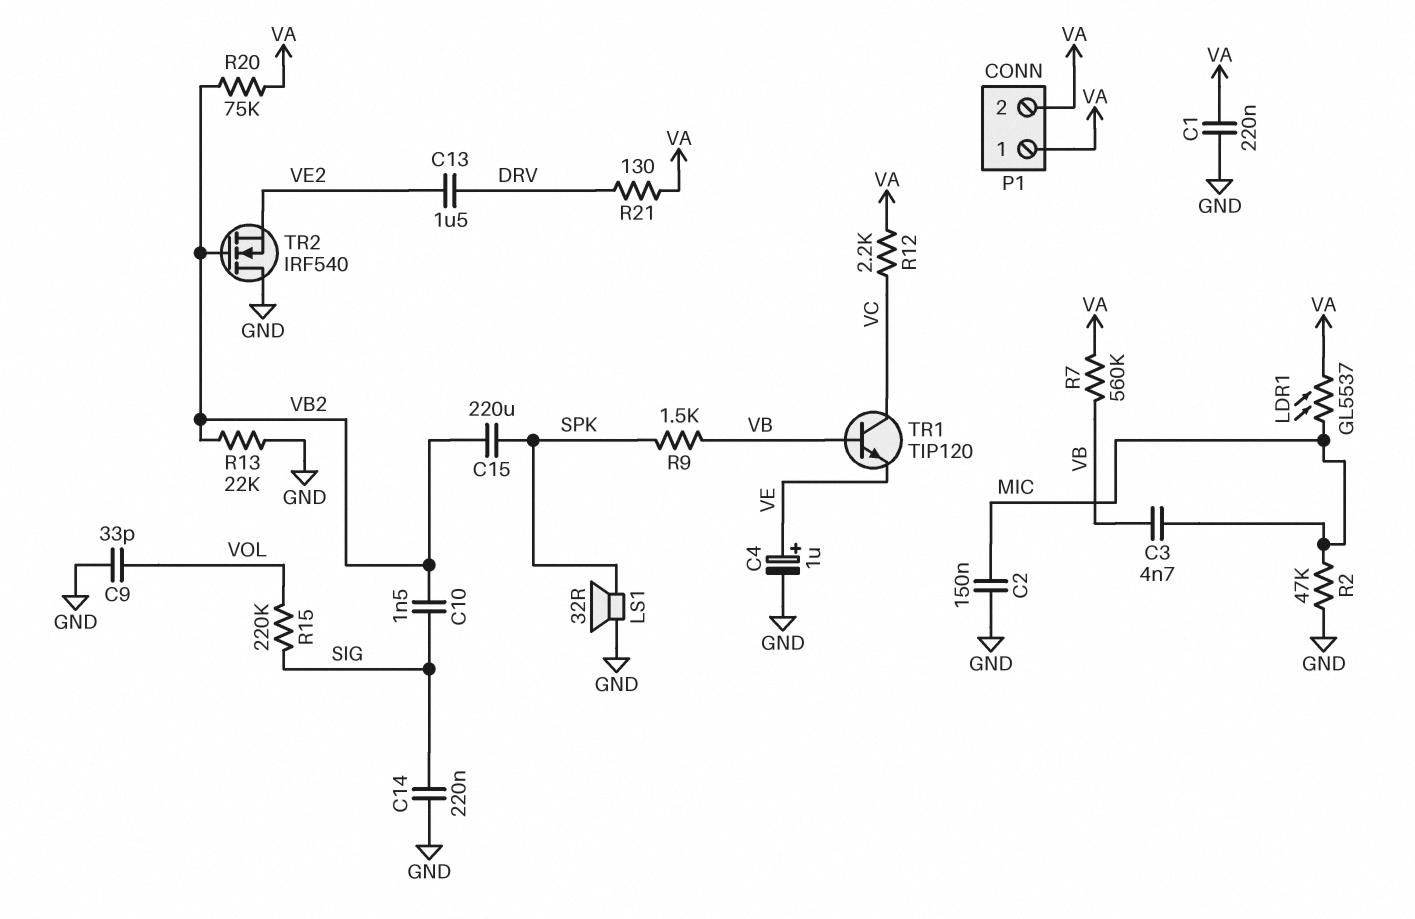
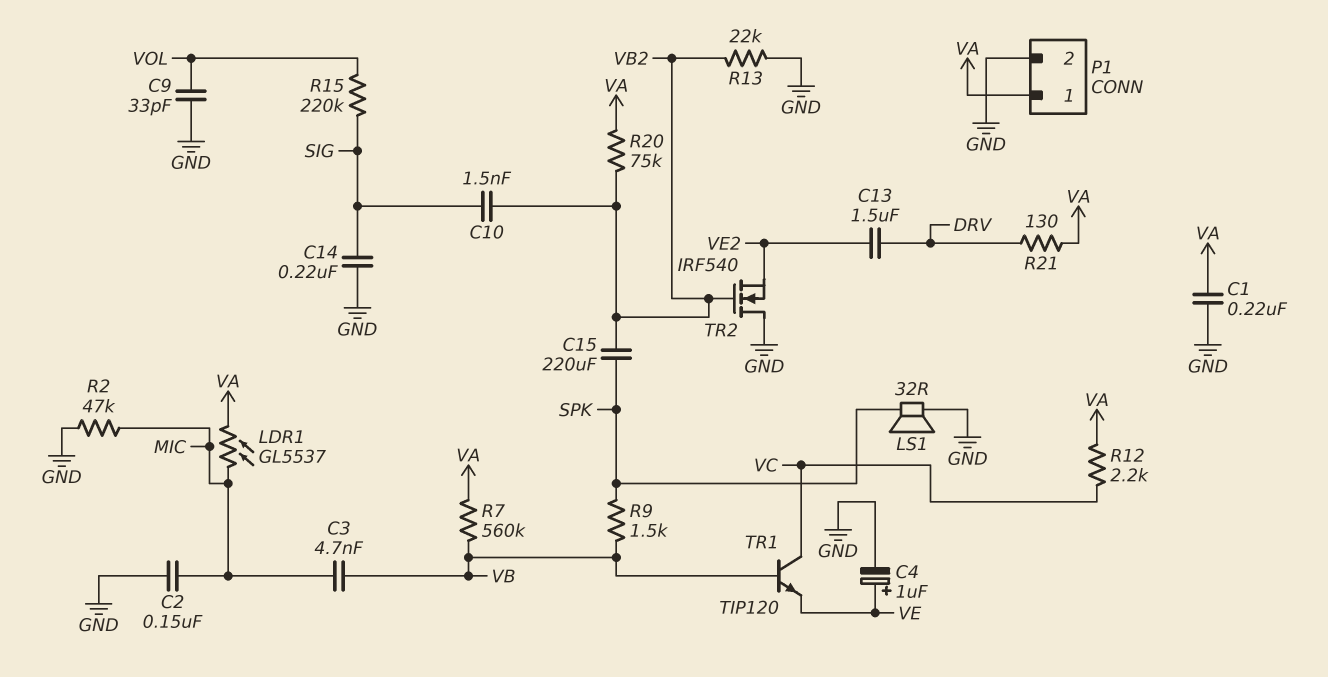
P1 pin 2: VA -> GND

